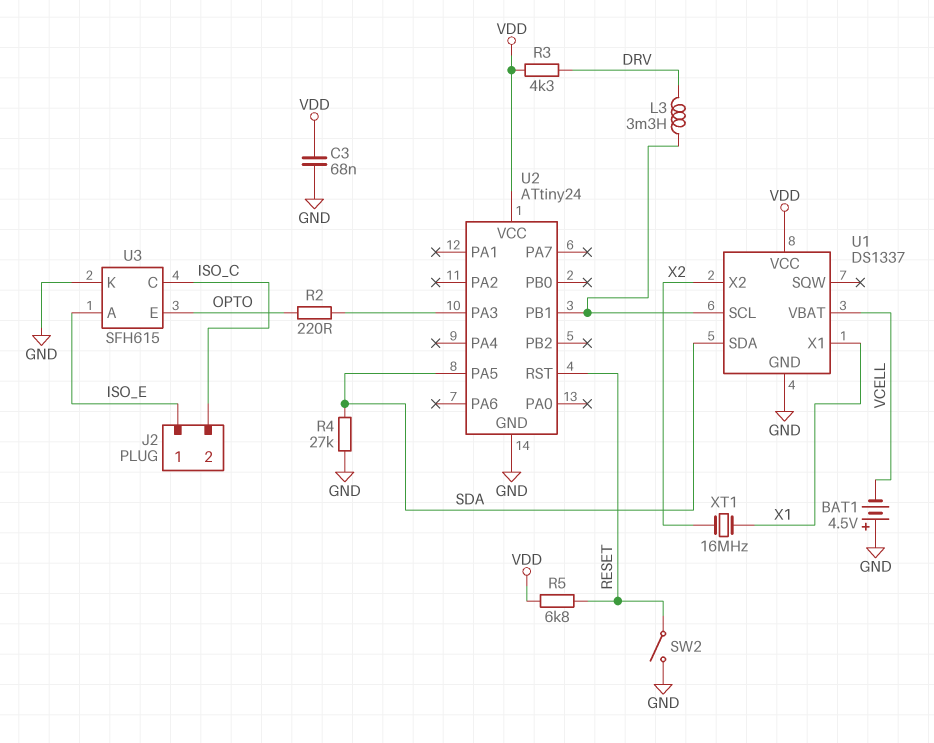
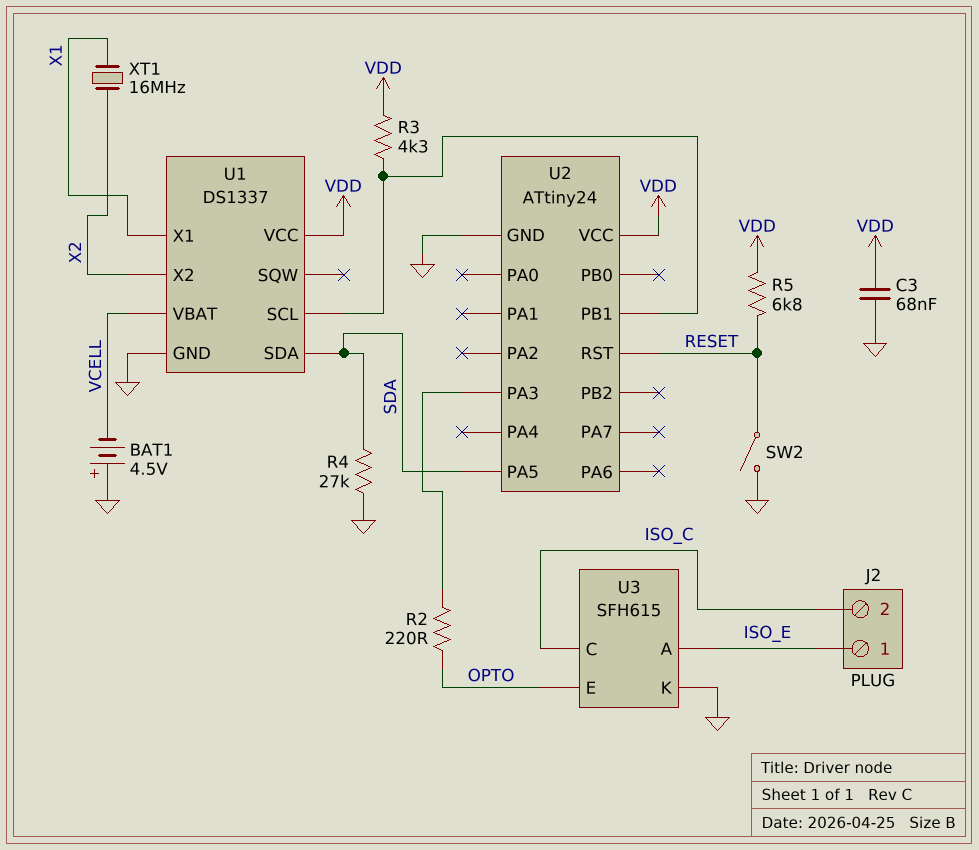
L3: 3.3mH (DRV, U1/SCL) -> none
R3: 4.3k (DRV, VDD) -> 4.3k (U1/SCL, VDD)

